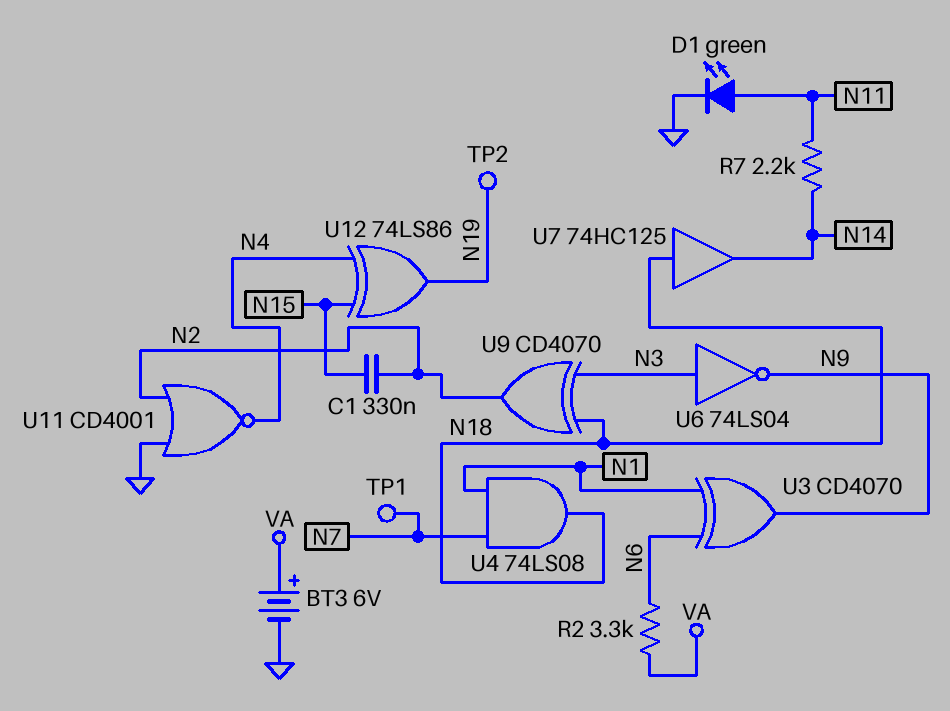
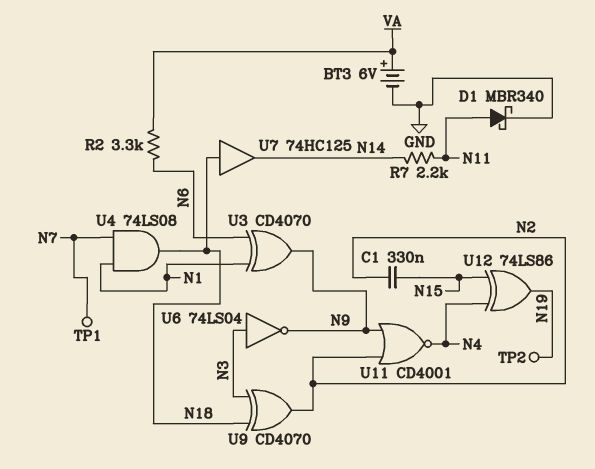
D1: LED green (A N11, K GND) -> schottky MBR340 (A N11, K GND)
U11: NOR CD4001 (in GND, in N2, out N4) -> NOR CD4001 (in N2, in N9, out N4)

